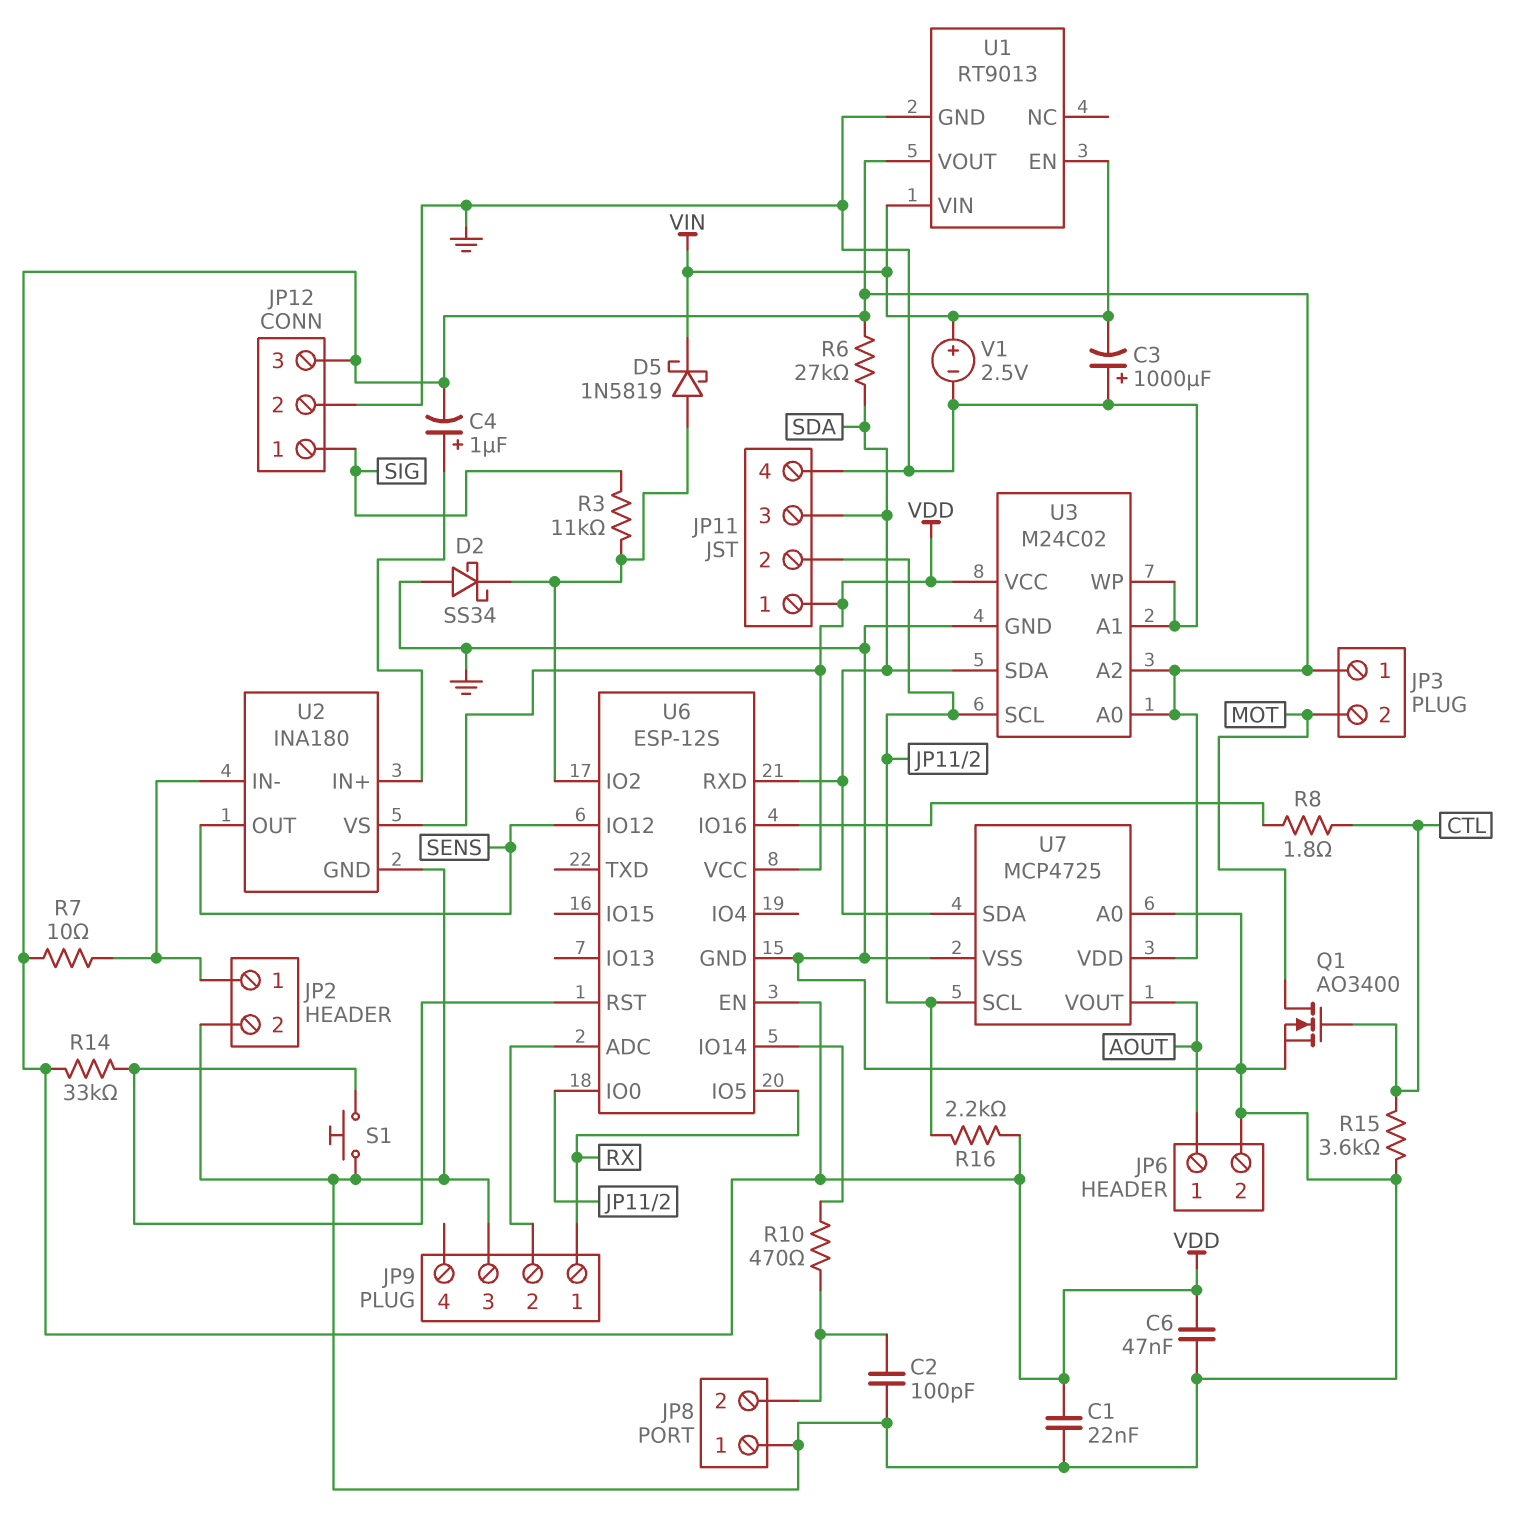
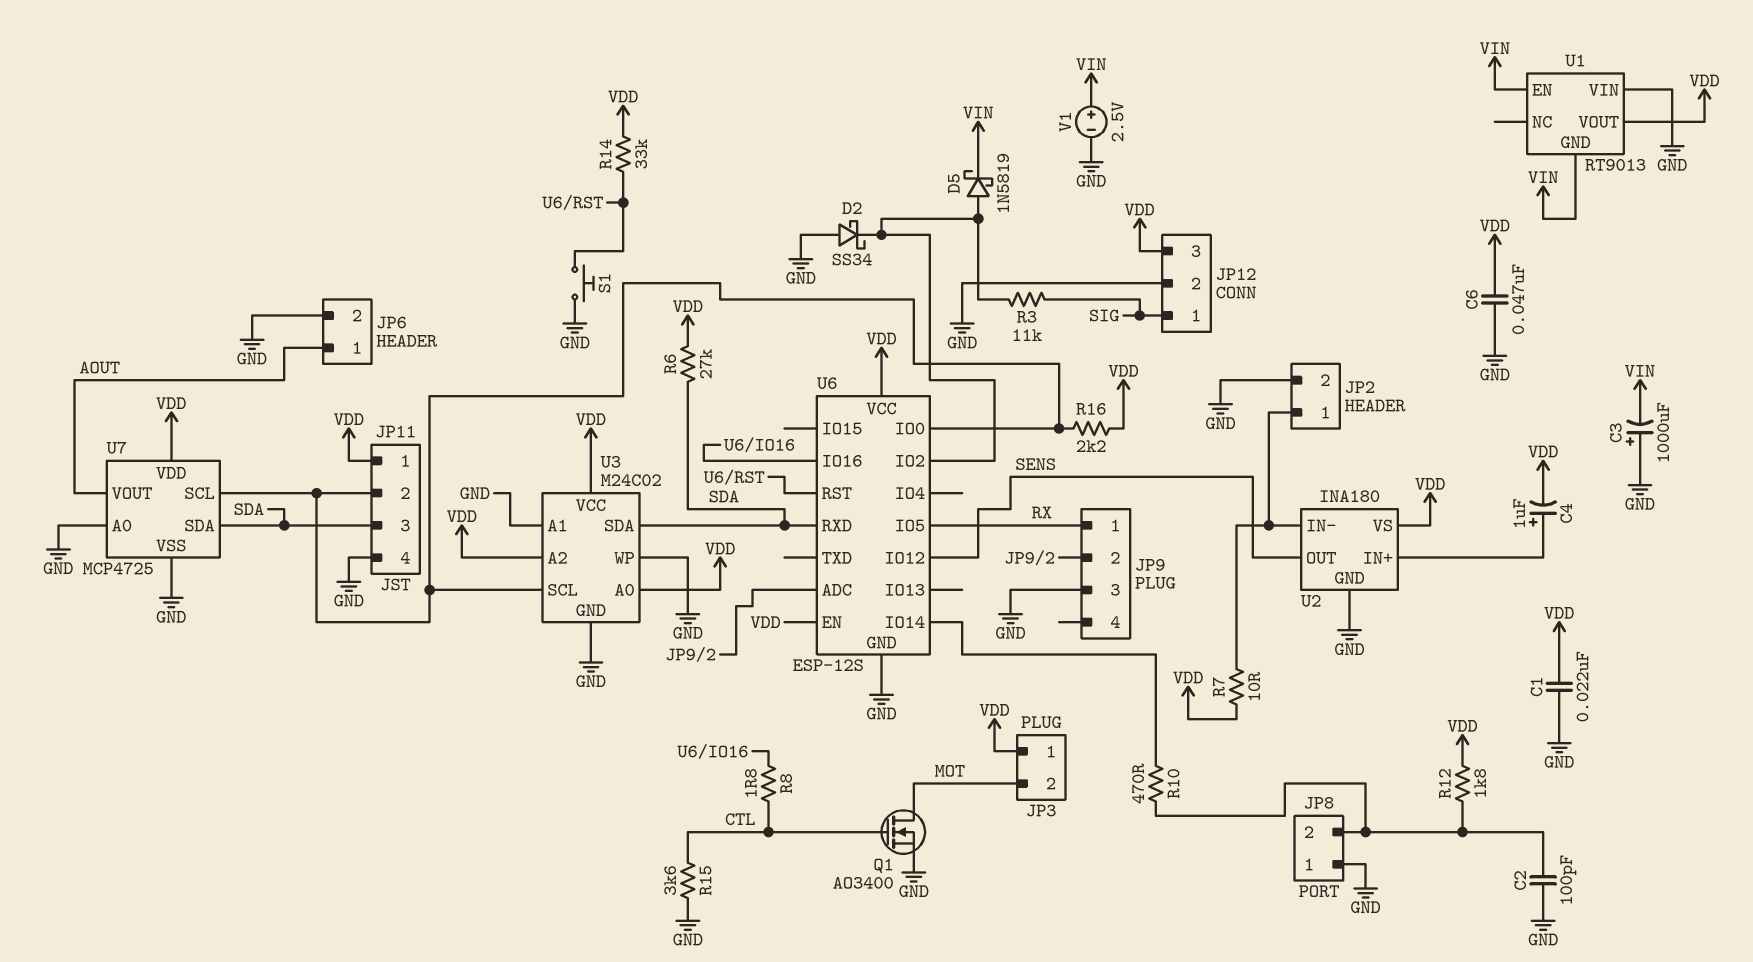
R12: none -> 1.8k (JP8/2, VDD)
U1 pin GND: GND -> VIN
U1 pin VIN: VIN -> GND

